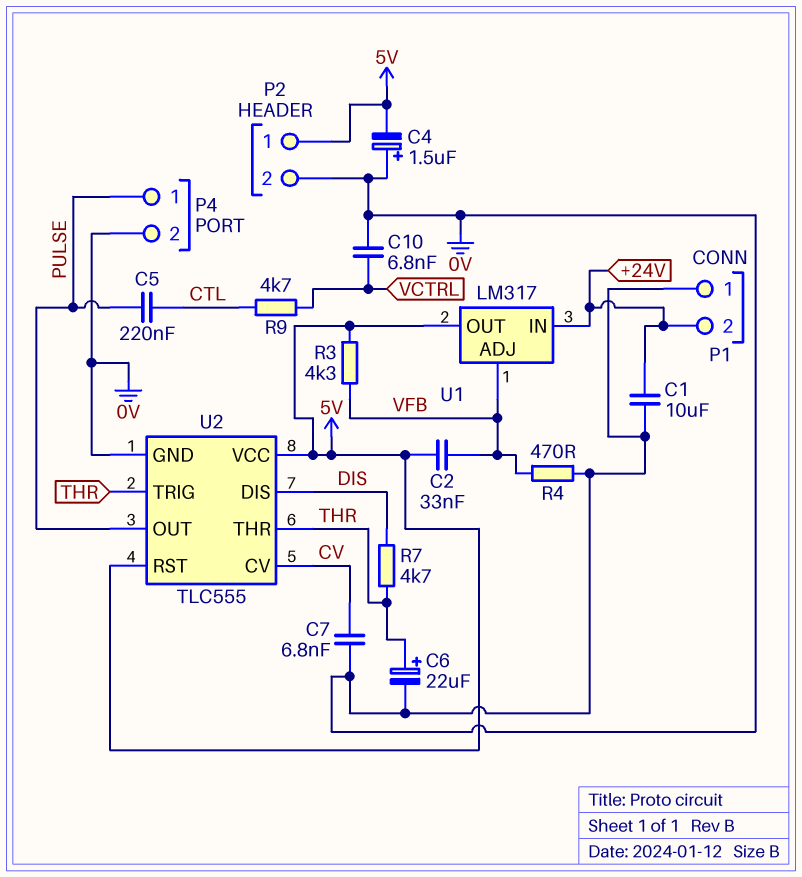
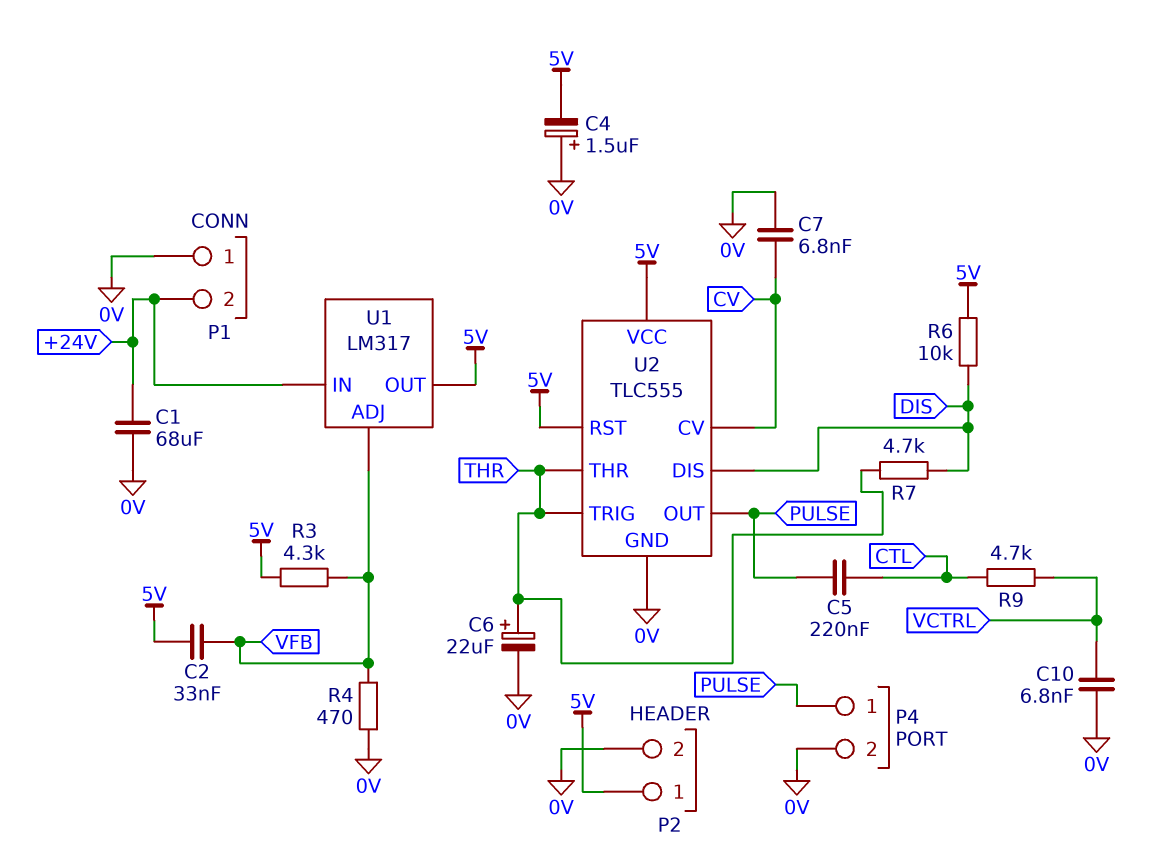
C1: 10uF (+24V, 0V) -> 68uF (+24V, 0V)
R6: none -> 10k (5V, DIS)

